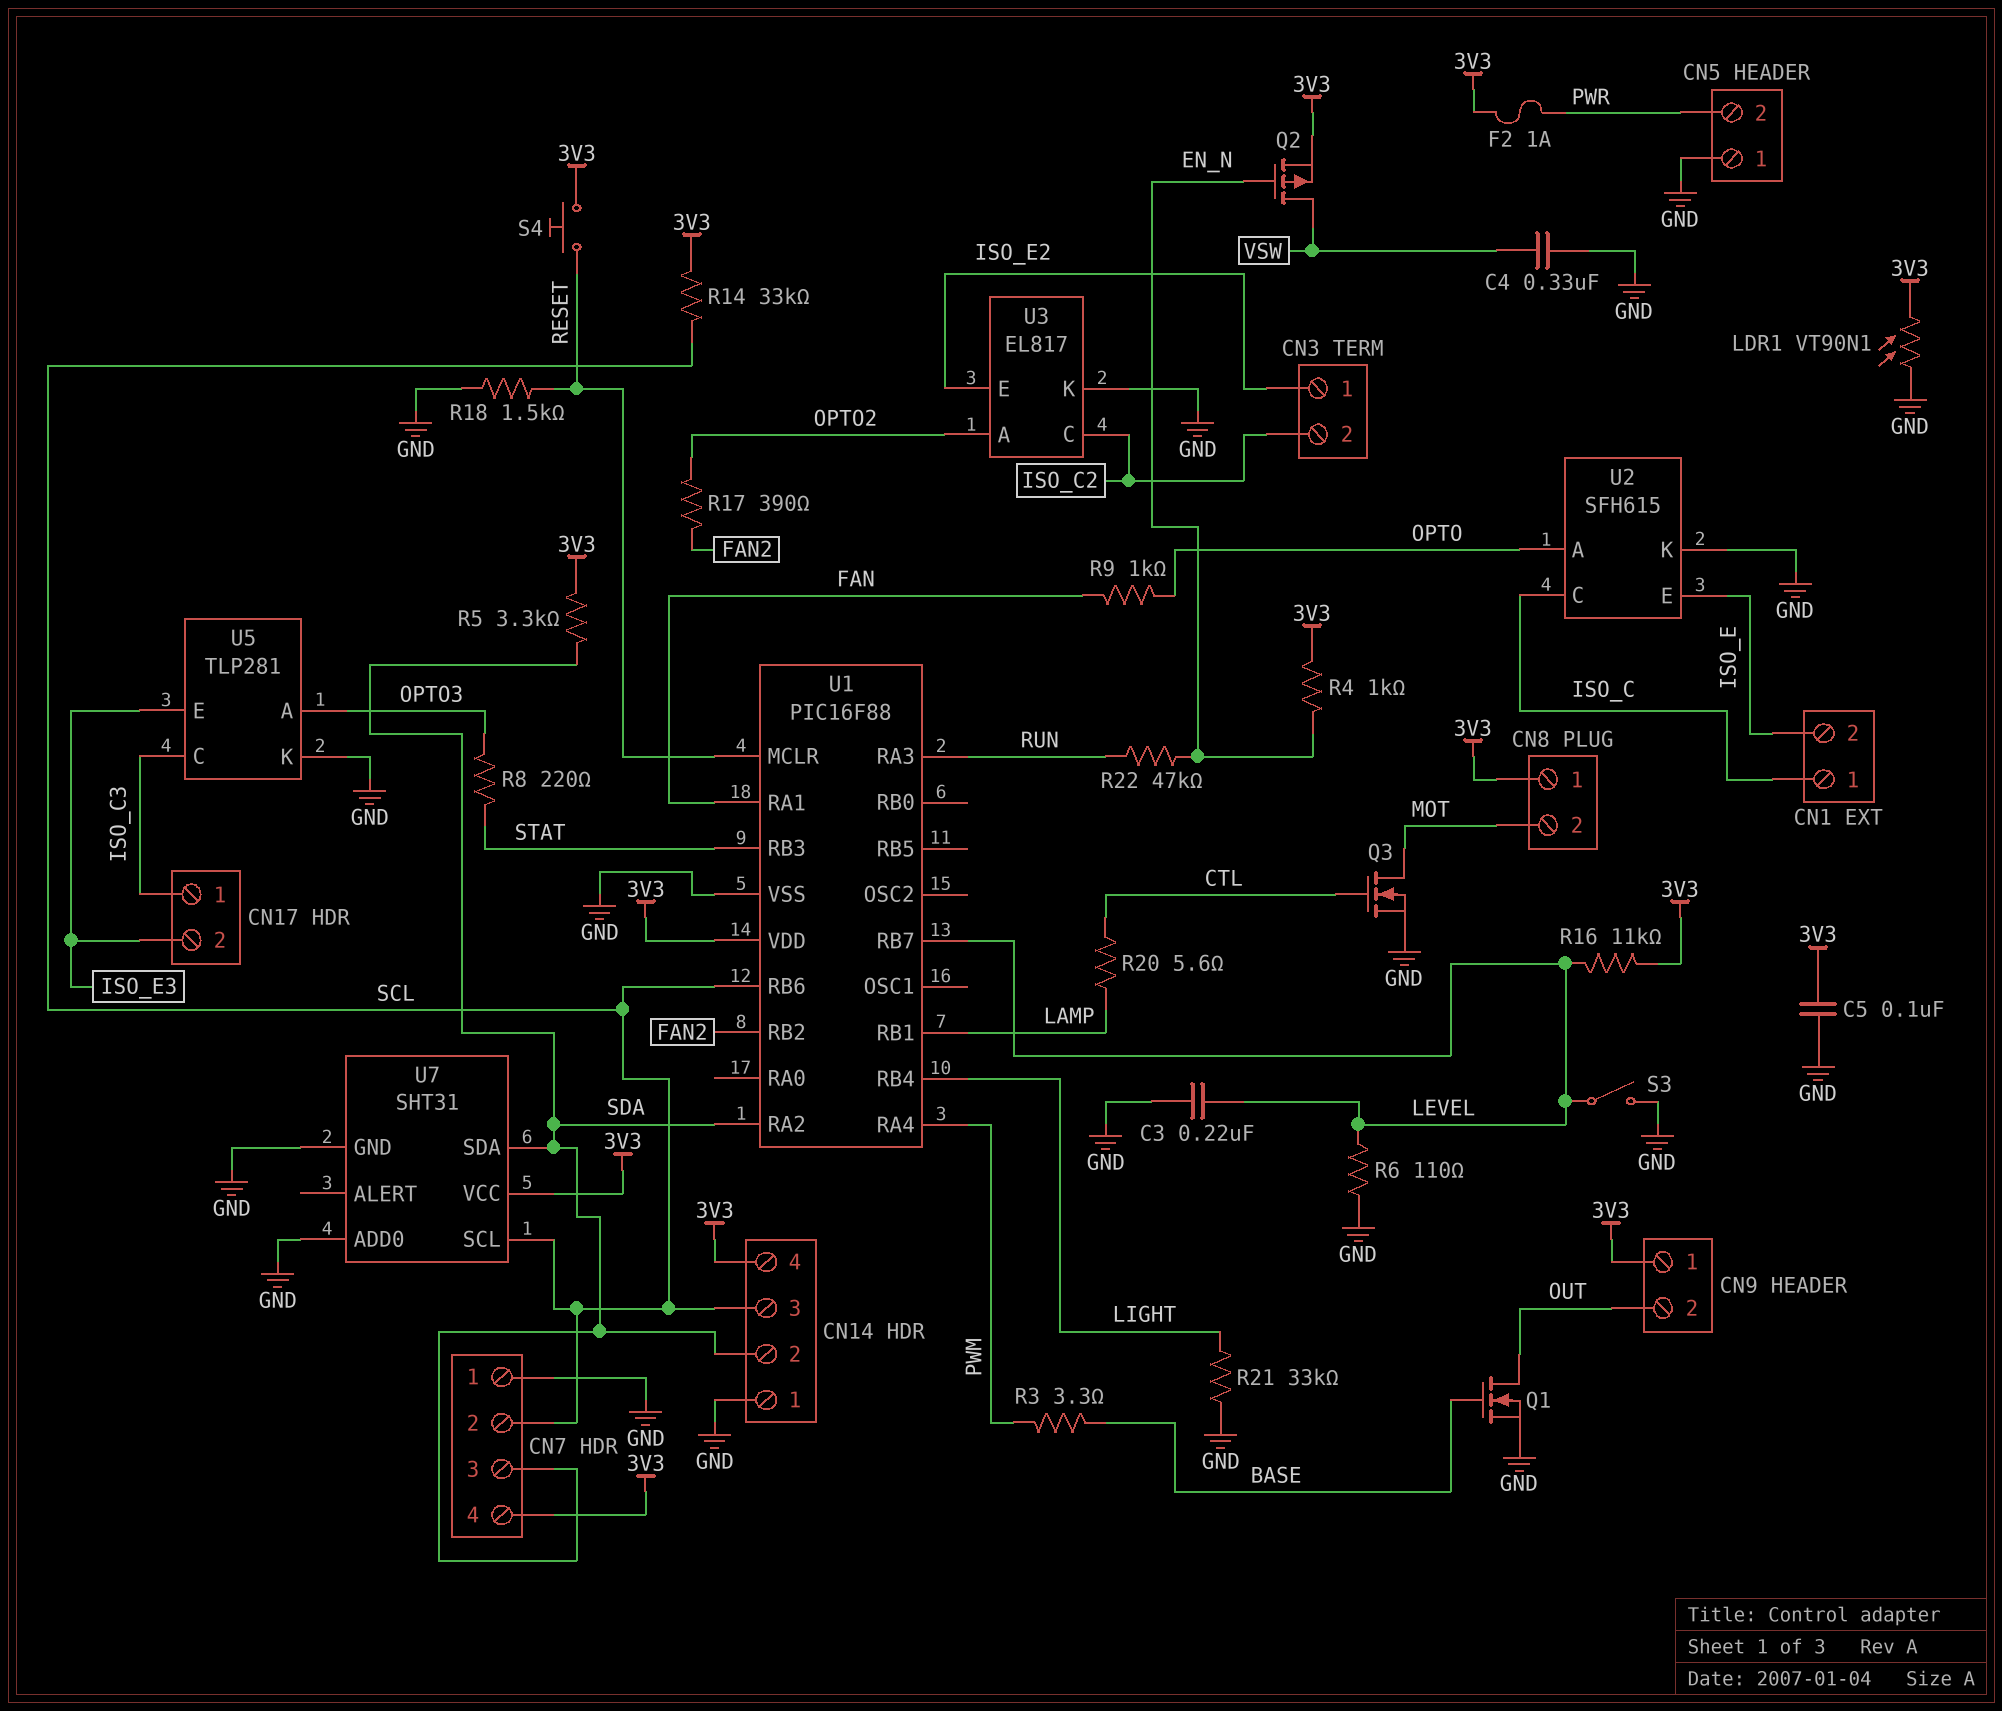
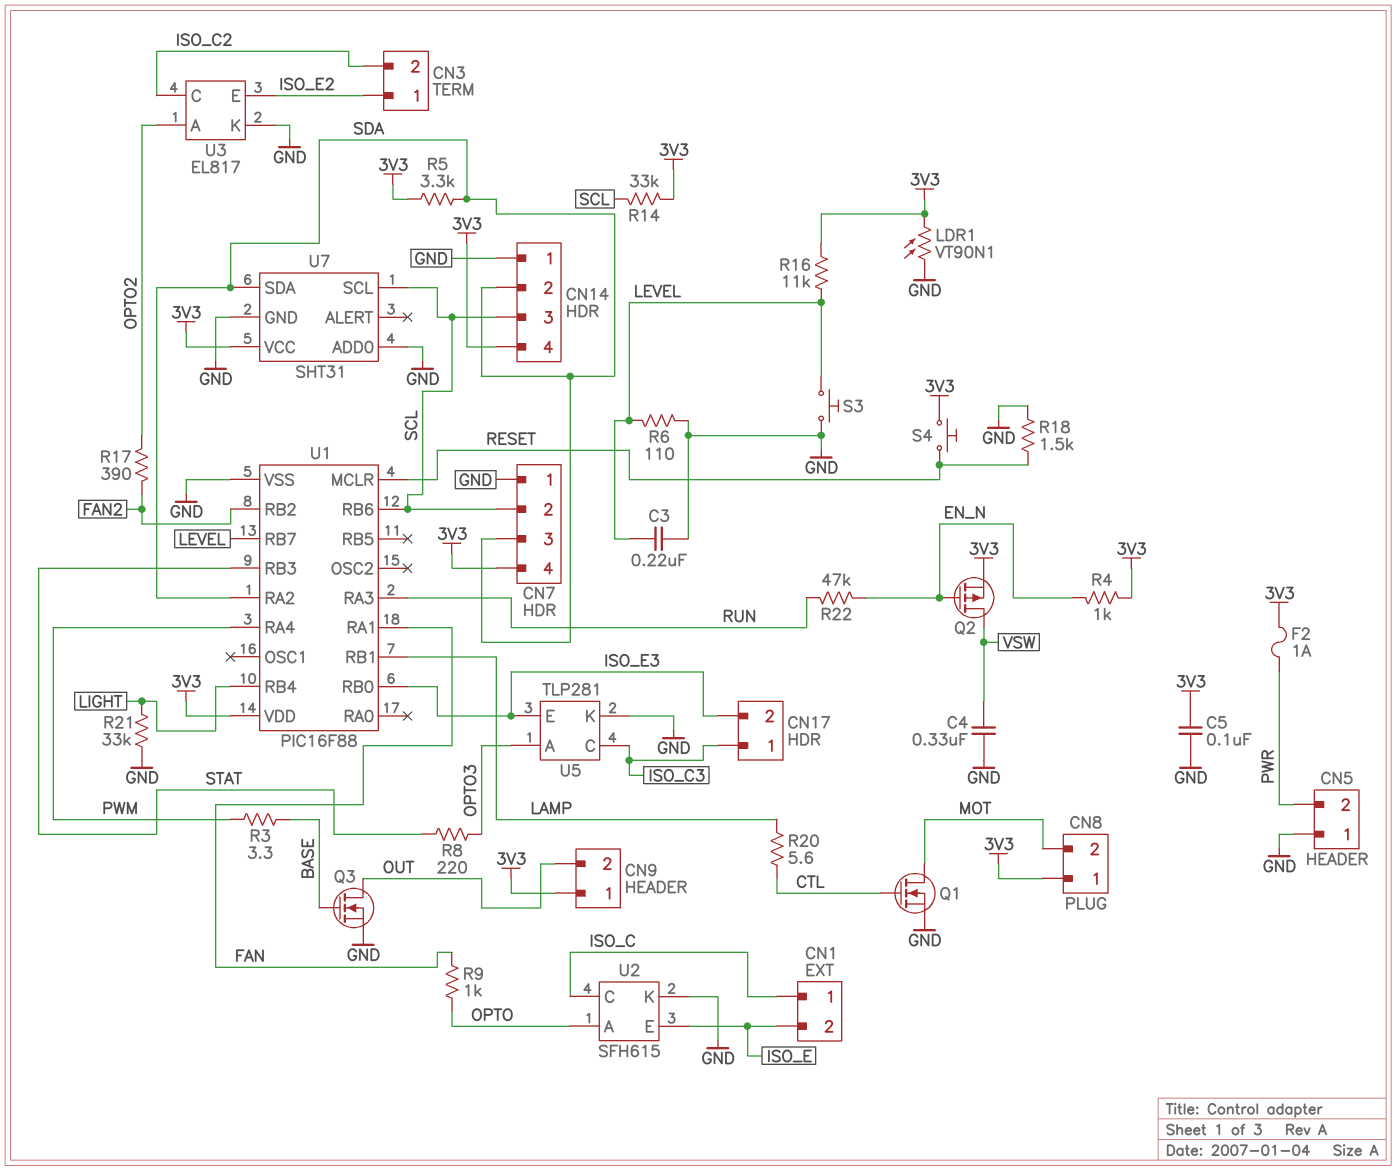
Q1: NMOS (G BASE, D OUT, S GND) -> NMOS (G CTL, D MOT, S GND)
Q3: NMOS (G CTL, D MOT, S GND) -> NMOS (G BASE, D OUT, S GND)
S3: switch (GND, LEVEL) -> button (GND, LEVEL)
U1 pin RB0: none -> ISO_E3

